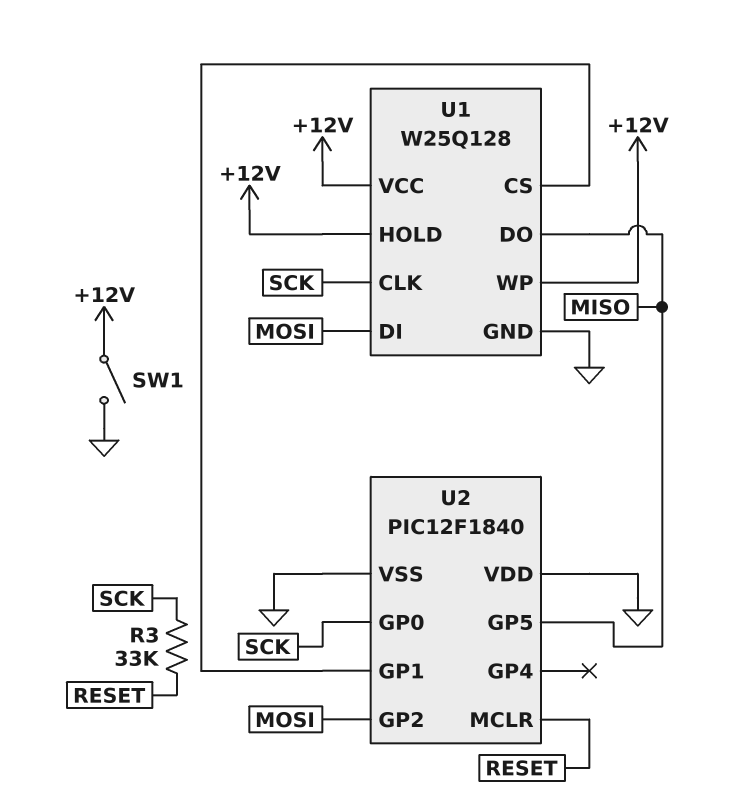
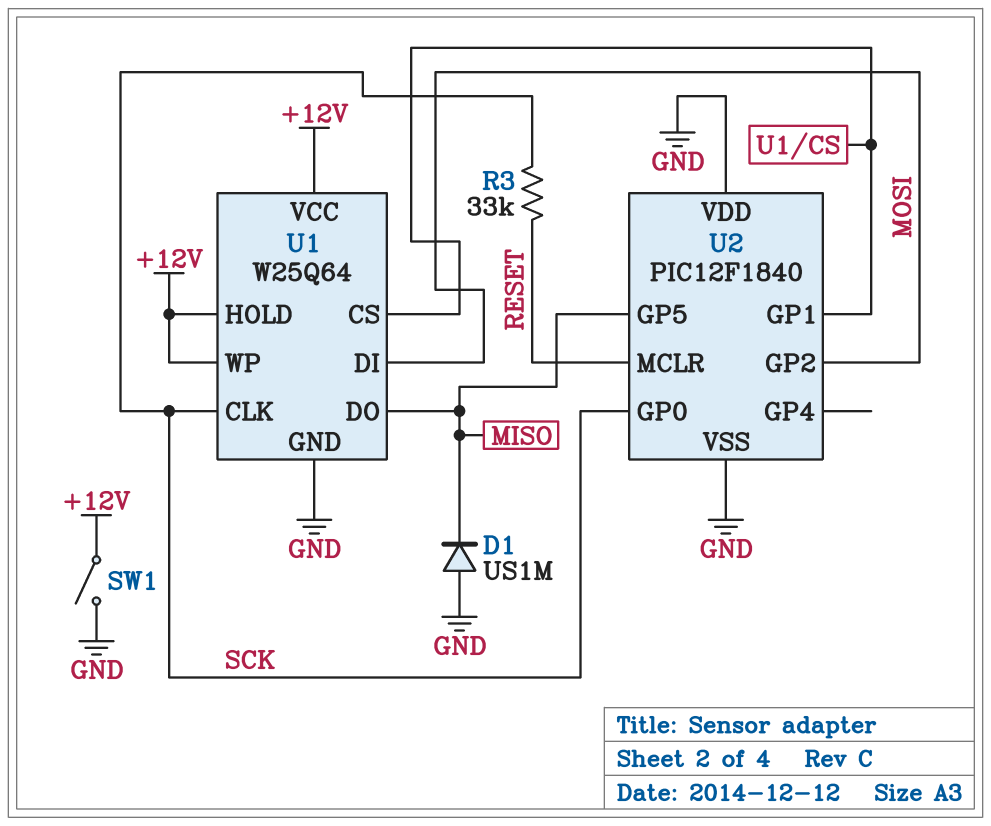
D1: none -> diode US1M (A GND, K MISO)
U1: W25Q128 -> W25Q64

